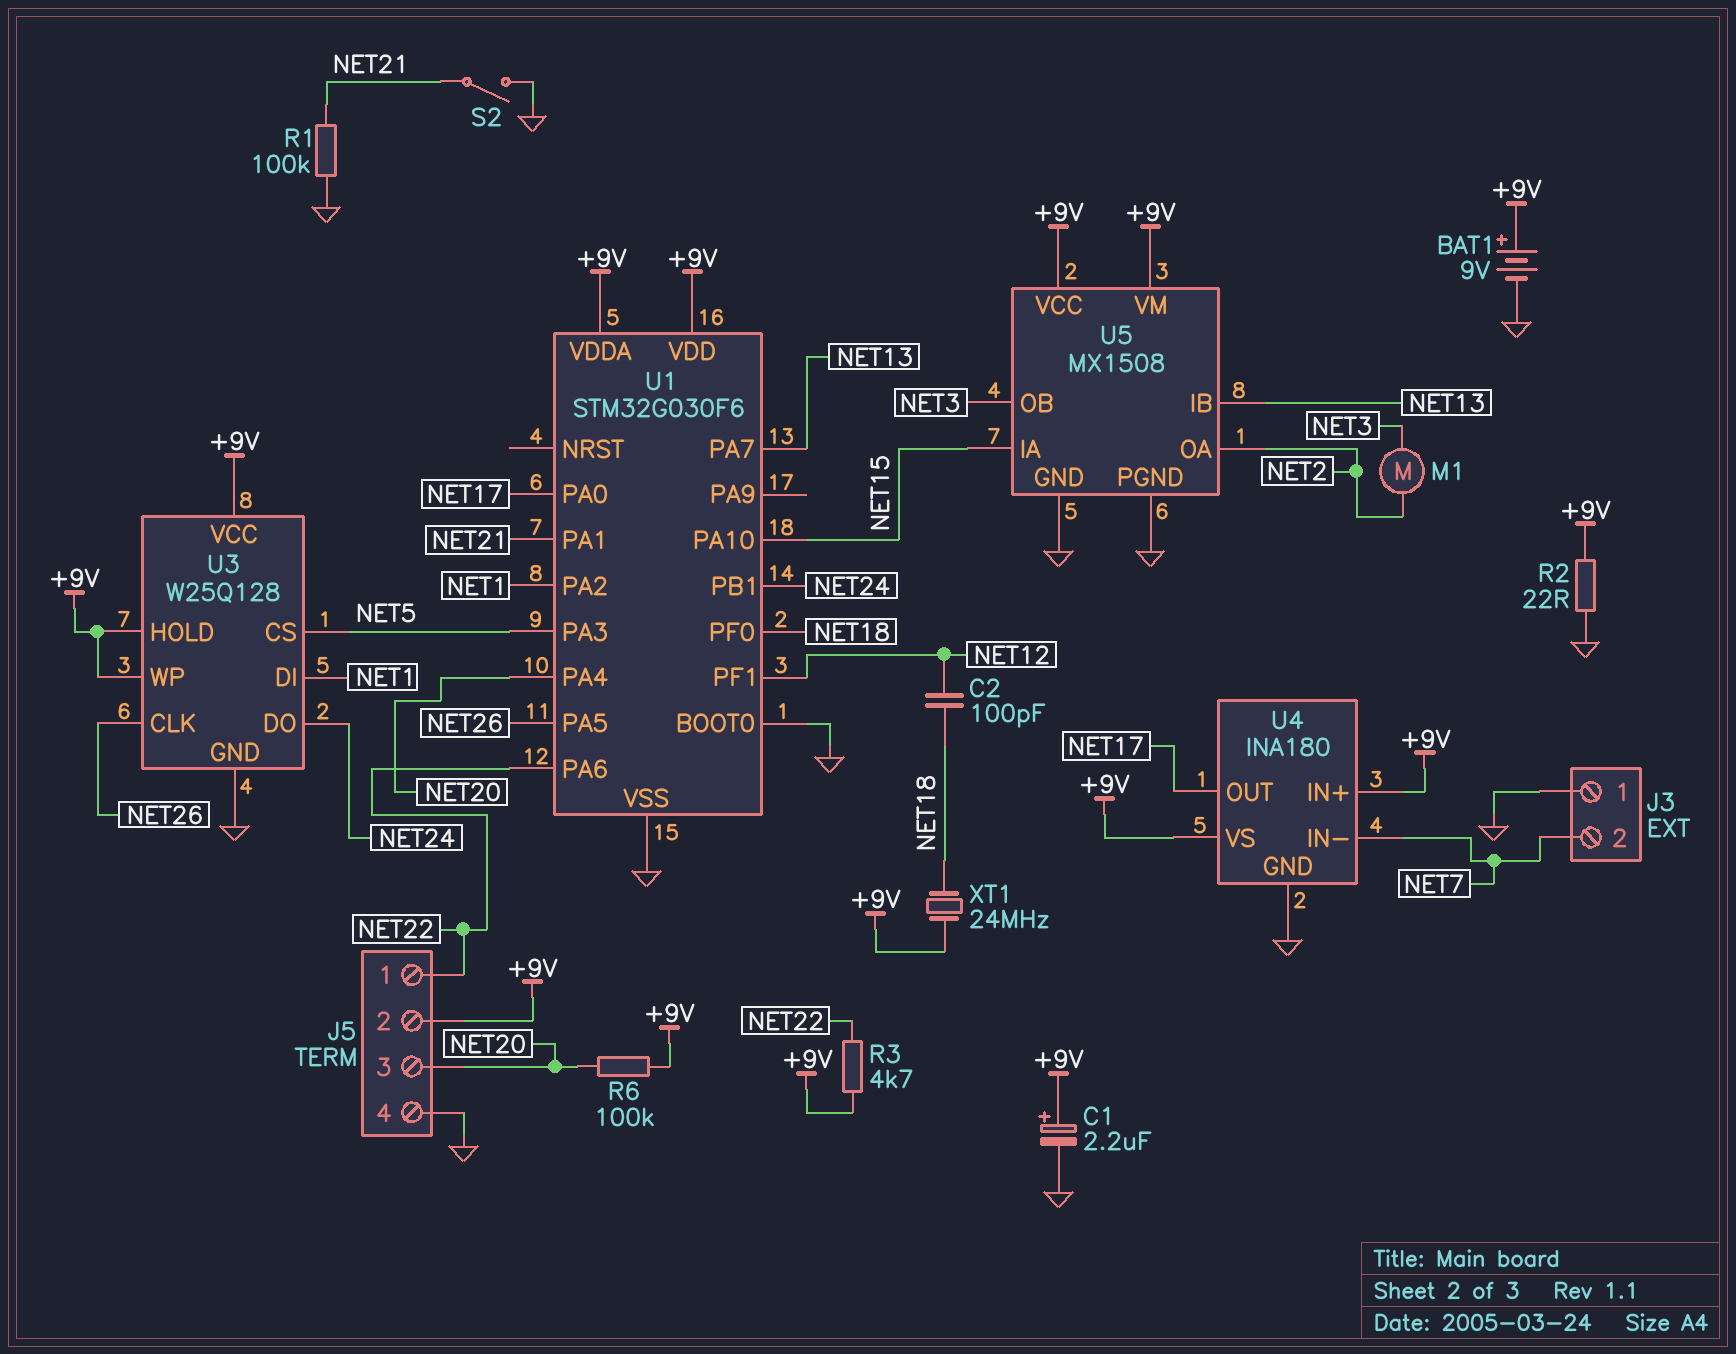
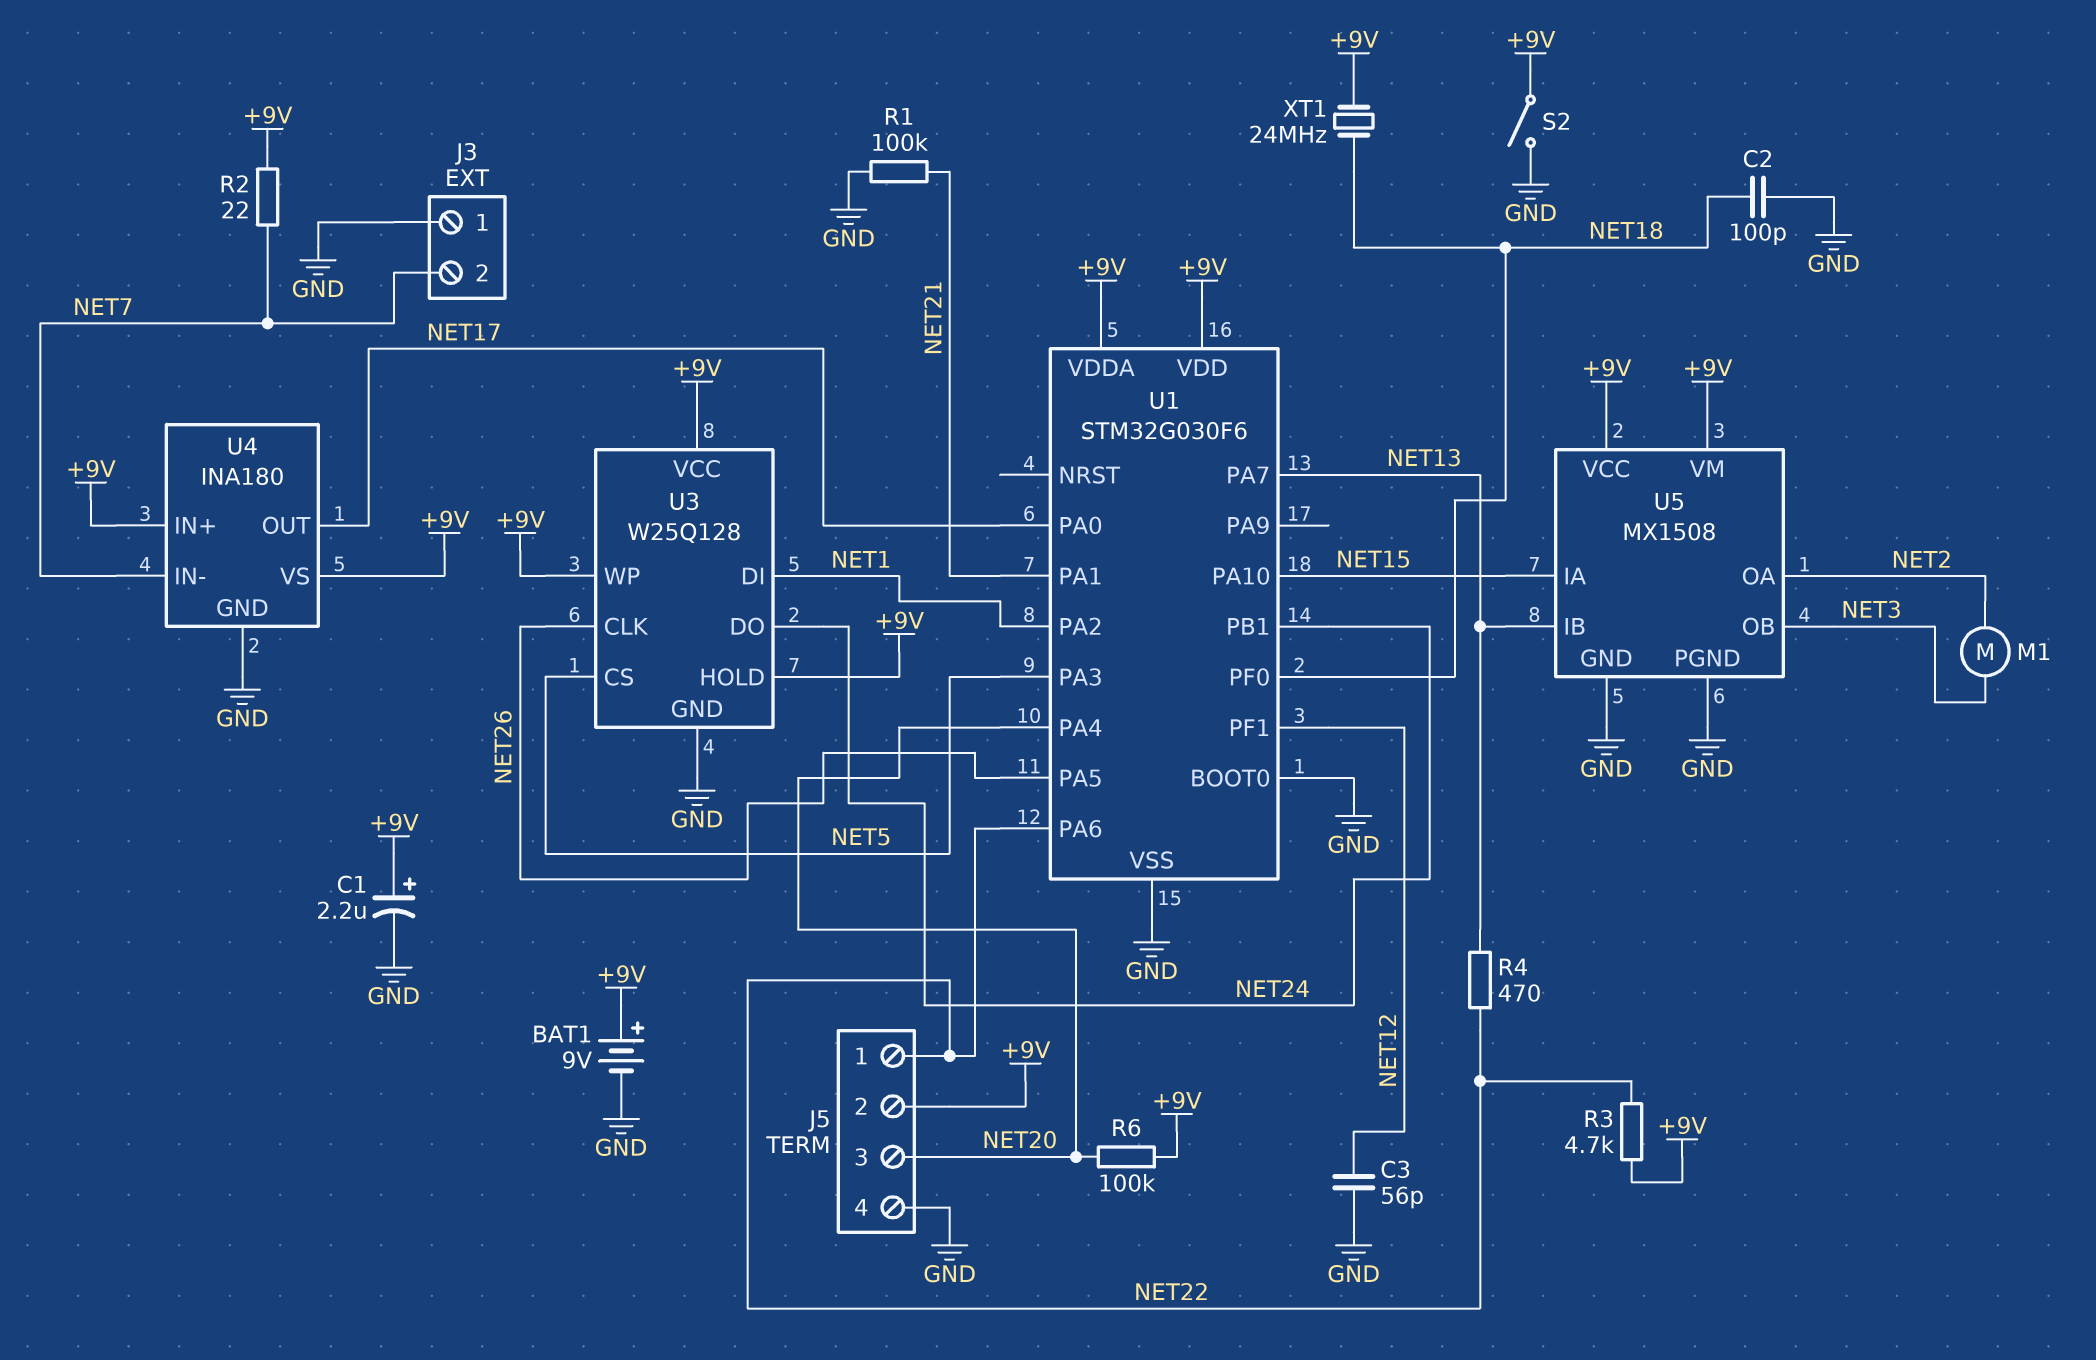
C2: 100pF (NET12, NET18) -> 100pF (GND, NET18)
C3: none -> 56pF (GND, NET12)
R2: 22 (+9V, GND) -> 22 (+9V, NET7)
R4: none -> 470 (NET13, NET22)
S2: switch (GND, NET21) -> switch (+9V, GND)

